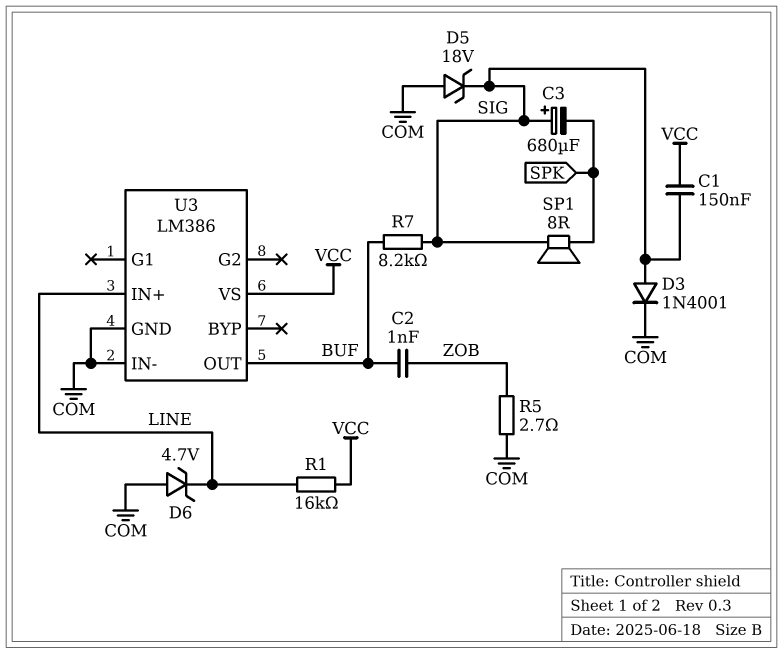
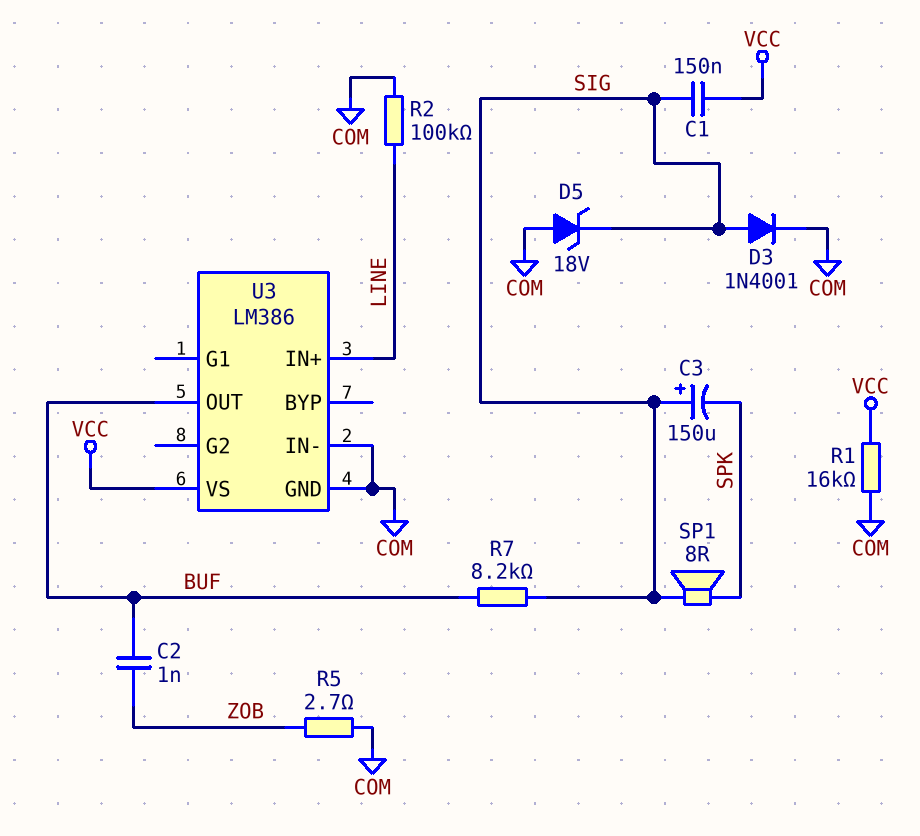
C3: 680uF (plus SIG, minus SPK) -> 150uF (plus SIG, minus SPK)
D6: zener 4.7V (A COM, K LINE) -> none
R1: 16k (LINE, VCC) -> 16k (COM, VCC)
R2: none -> 100k (COM, LINE)

